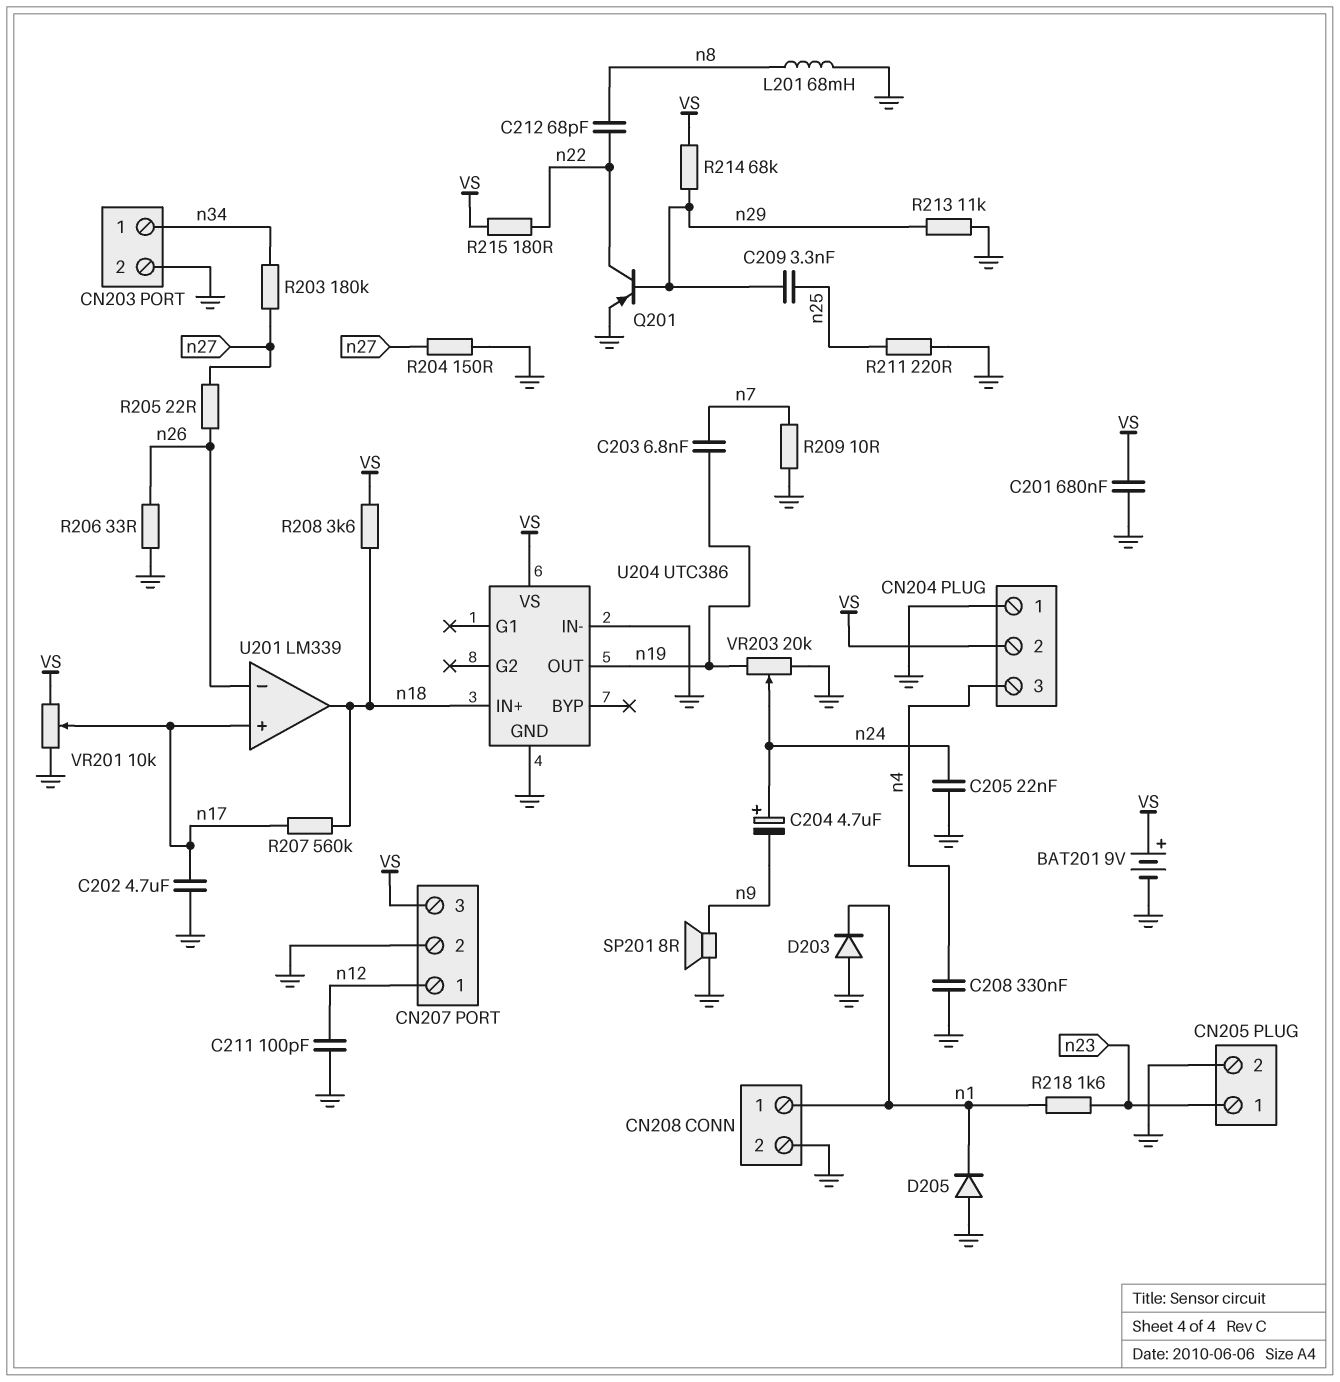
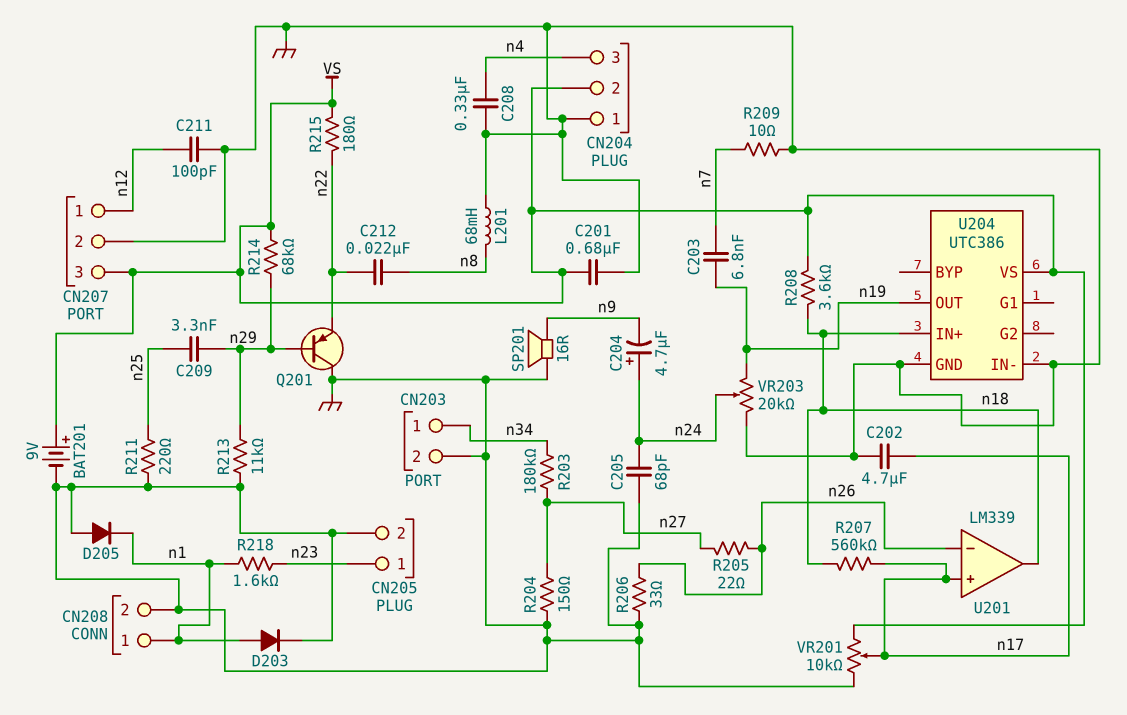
C205: 22nF (GND, n24) -> 68pF (GND, n24)
C212: 68pF (n8, n22) -> 22nF (n8, n22)
D203: diode (A GND, K n1) -> diode (A n1, K GND)
Q201: PNP (B n29, C n22, E GND) -> PNP (B n29, C GND, E n22)
SP201: speaker 8R (GND, n9) -> speaker 16R (GND, n9)

